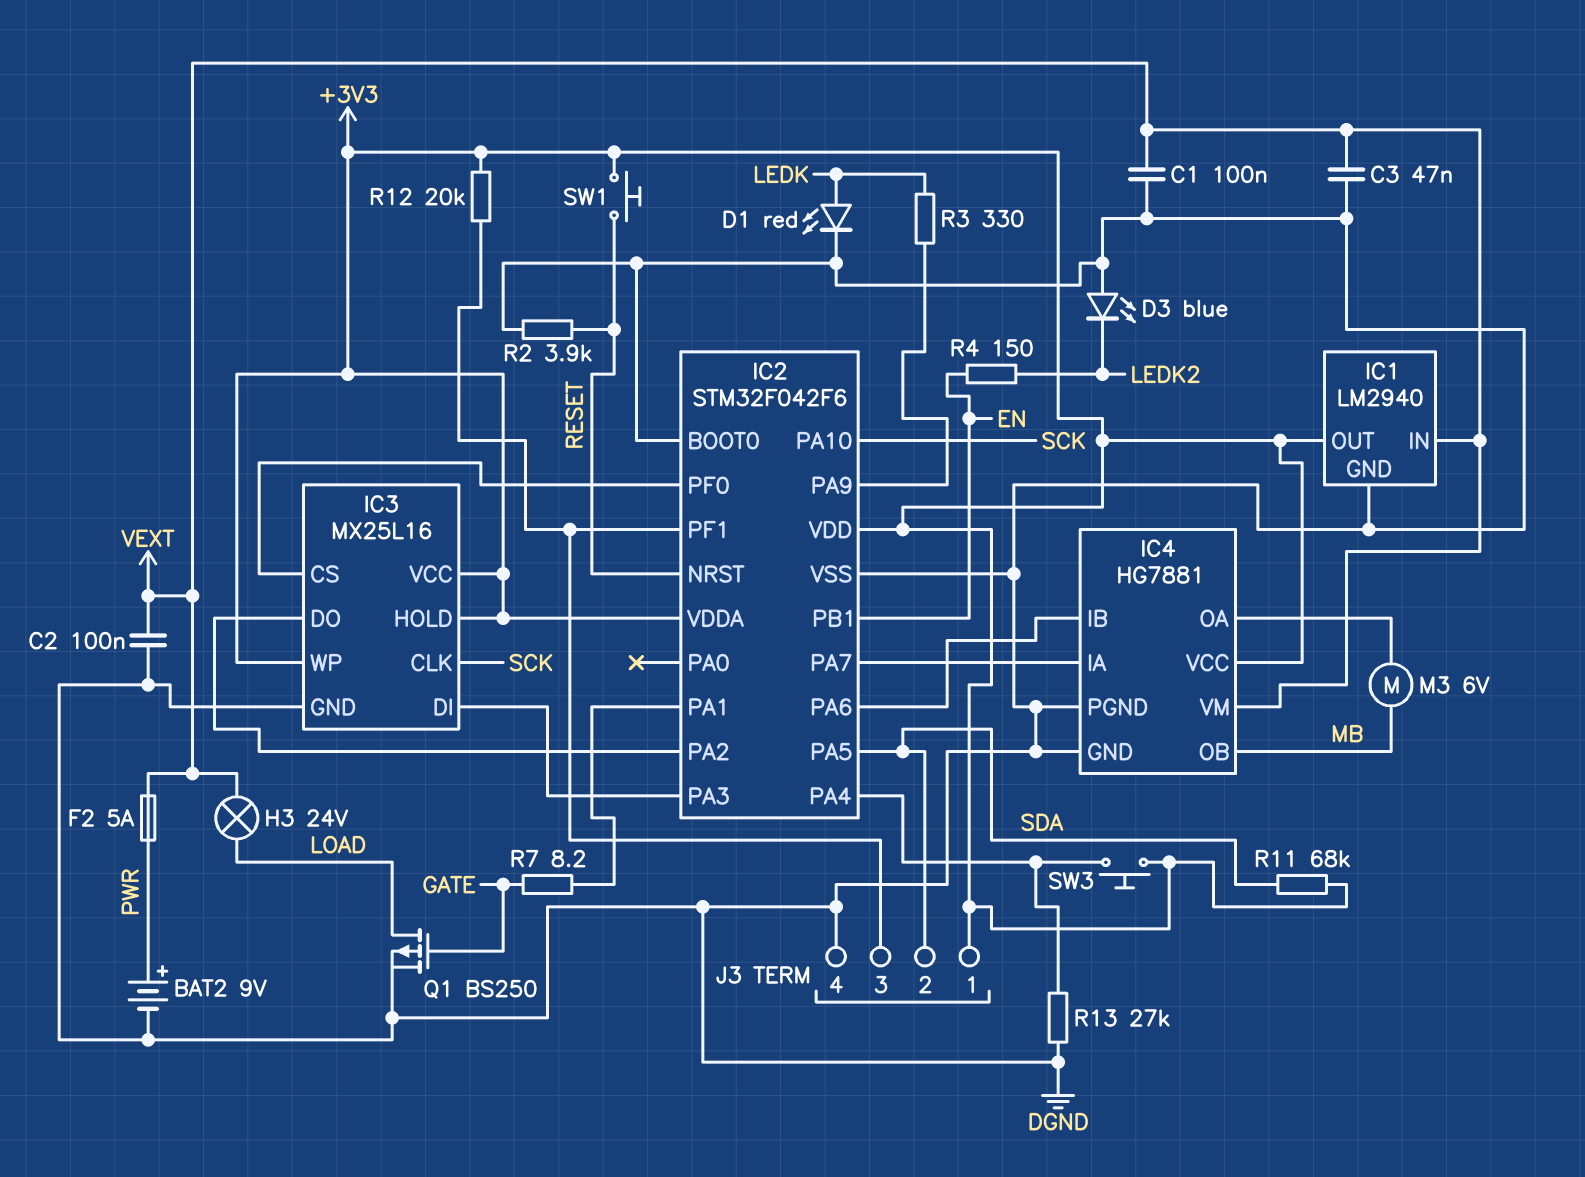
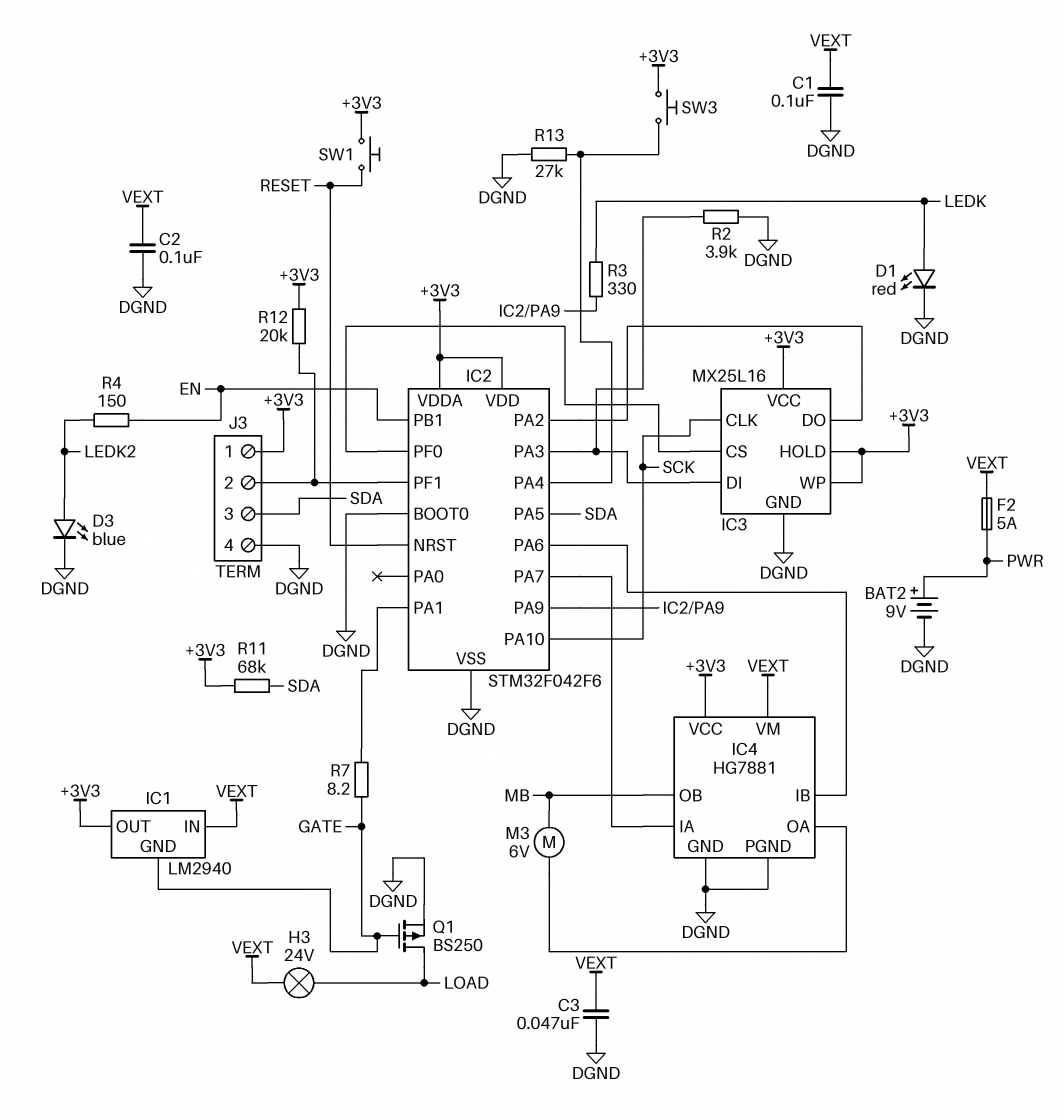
D3: LED blue (A DGND, K LEDK2) -> LED blue (A LEDK2, K DGND)
IC1 pin GND: DGND -> GATE
J3 pin 2: SDA -> IC2/PF1
J3 pin 3: IC2/PF1 -> SDA
R2: 3.9k (DGND, RESET) -> 3.9k (DGND, IC2/PA3)

